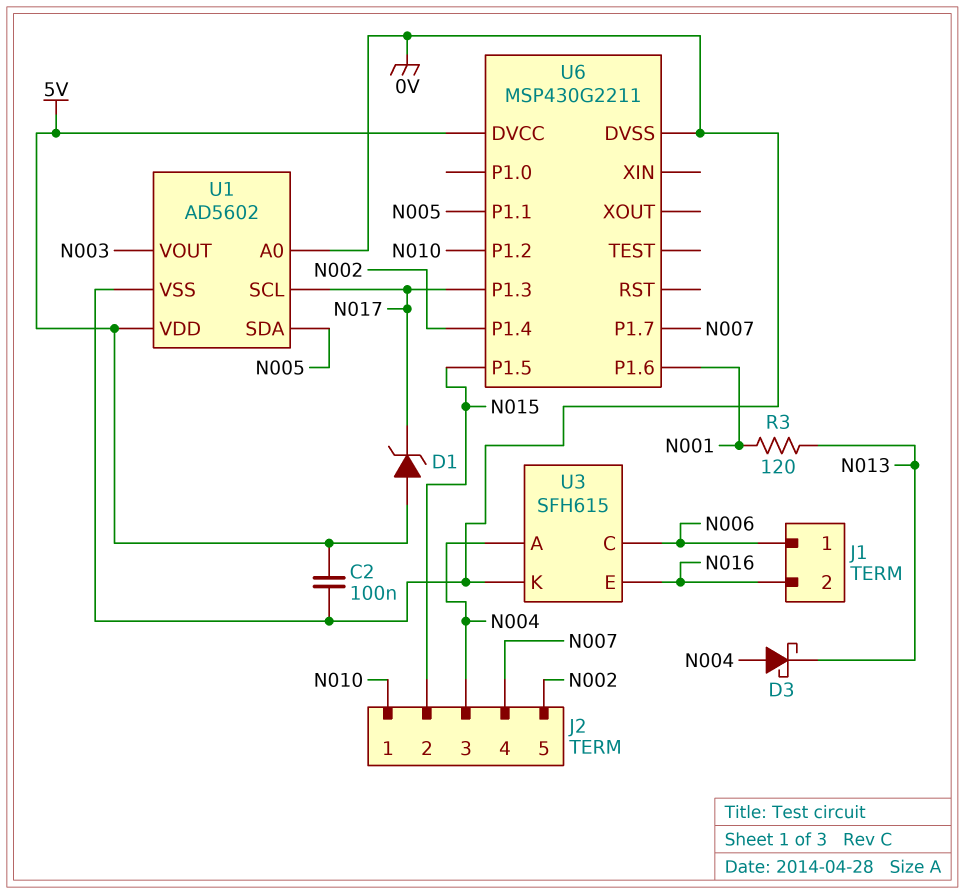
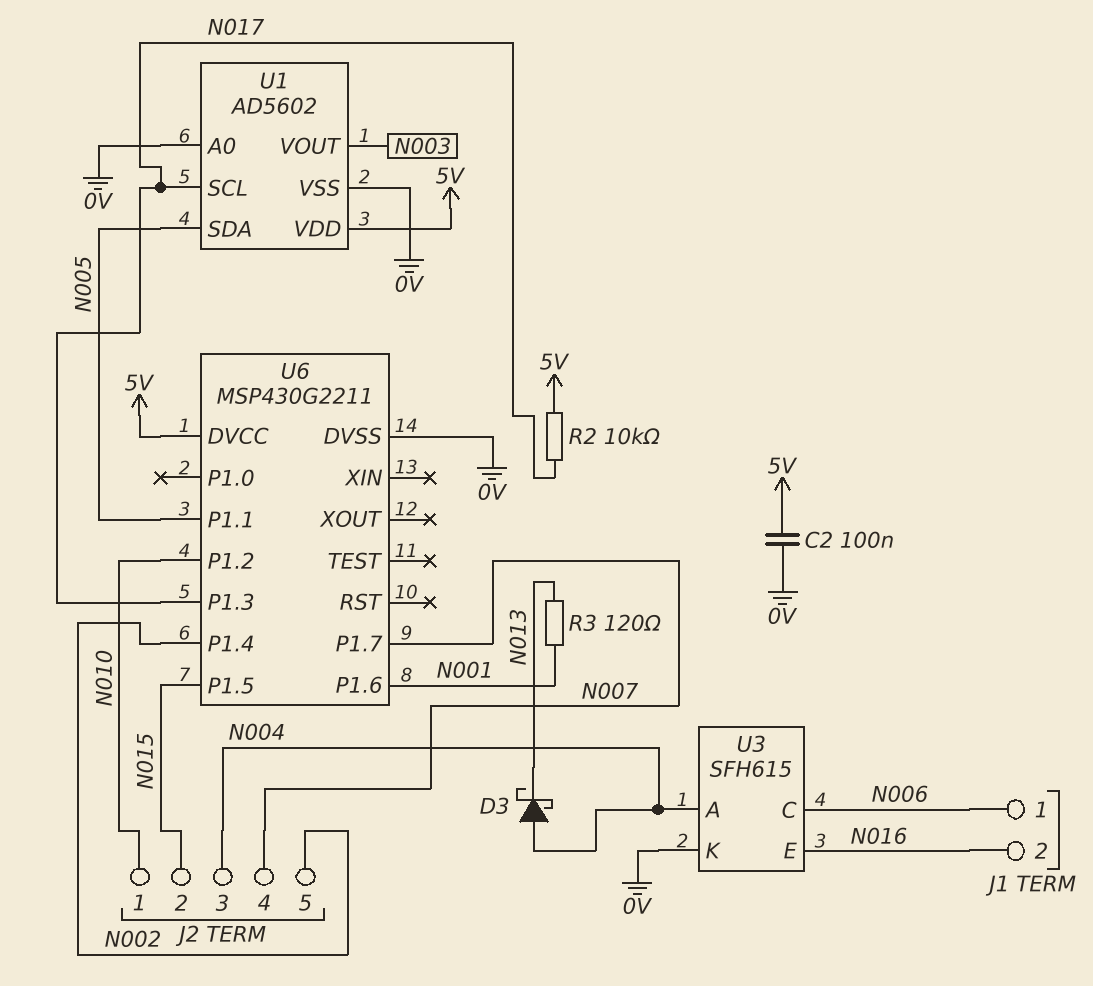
D1: zener (A 5V, K N017) -> none
R2: none -> 10k (5V, N017)

